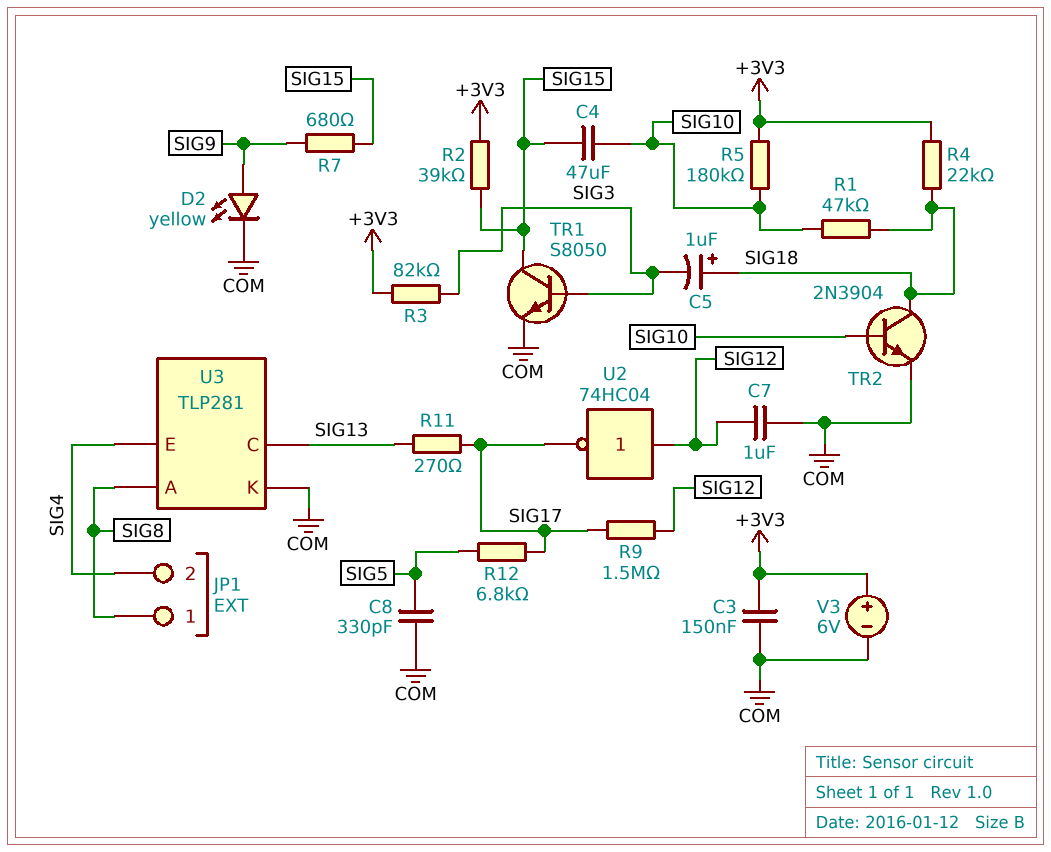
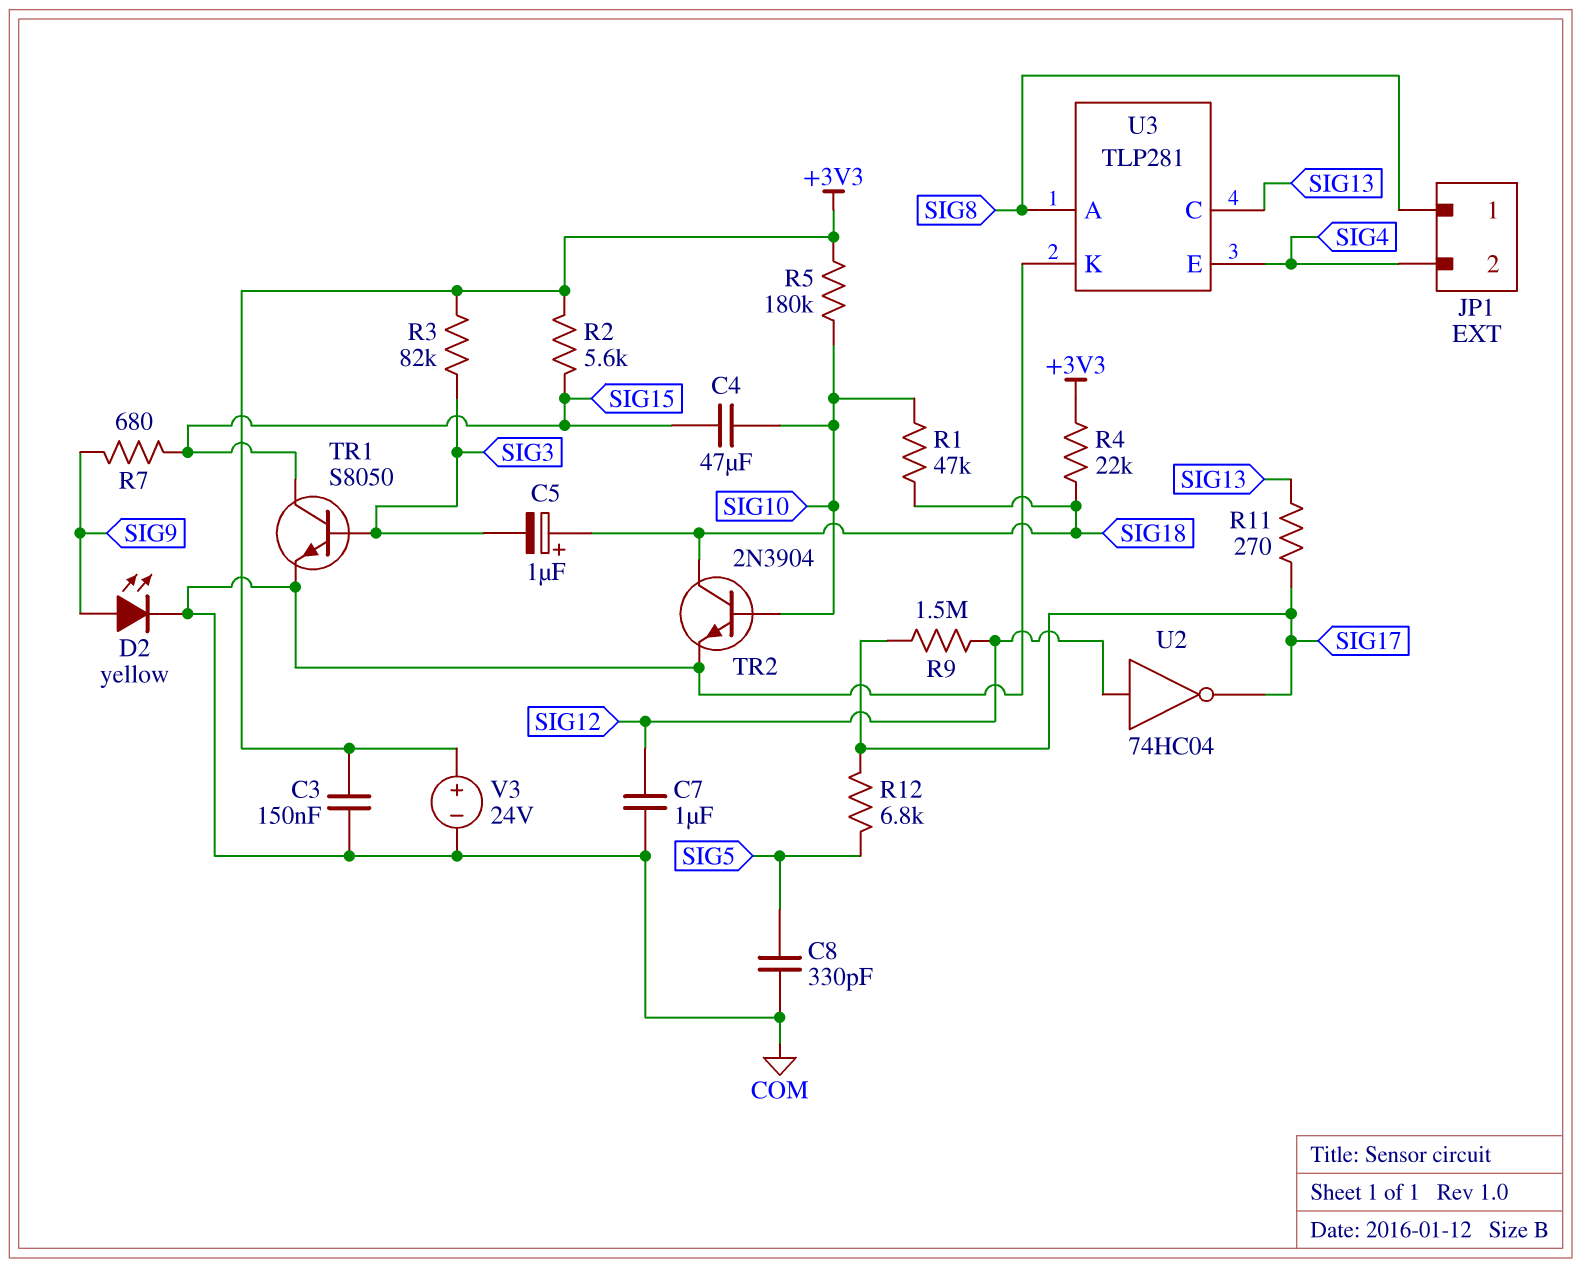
R2: 39k (+3V3, SIG15) -> 5.6k (+3V3, SIG15)
V3: 6V (plus +3V3, minus COM) -> 24V (plus +3V3, minus COM)

